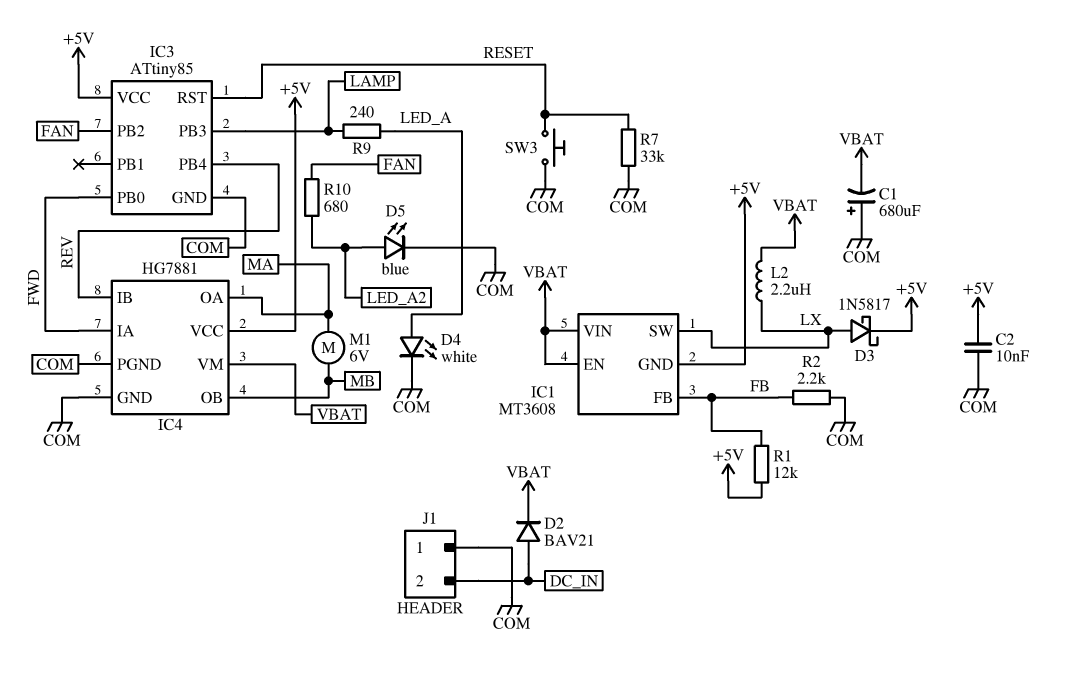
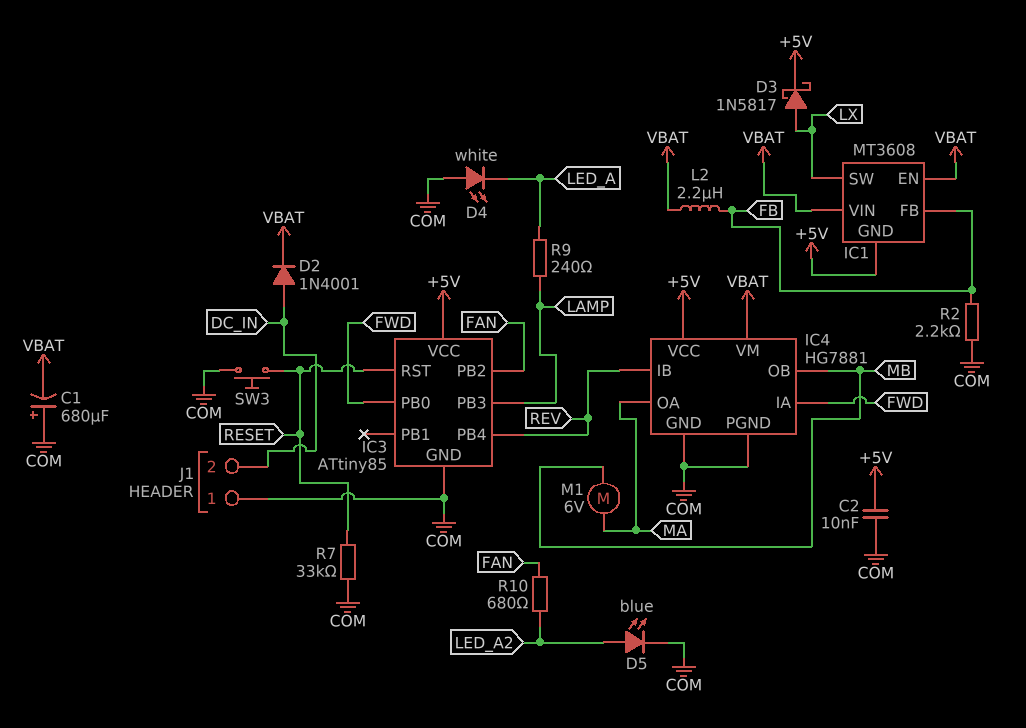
D2: diode BAV21 (A DC_IN, K VBAT) -> diode 1N4001 (A DC_IN, K VBAT)
D4: LED white (A LED_A, K COM) -> LED white (A COM, K LED_A)
L2: 2.2uH (LX, VBAT) -> 2.2uH (FB, VBAT)
R1: 12k (+5V, FB) -> none

